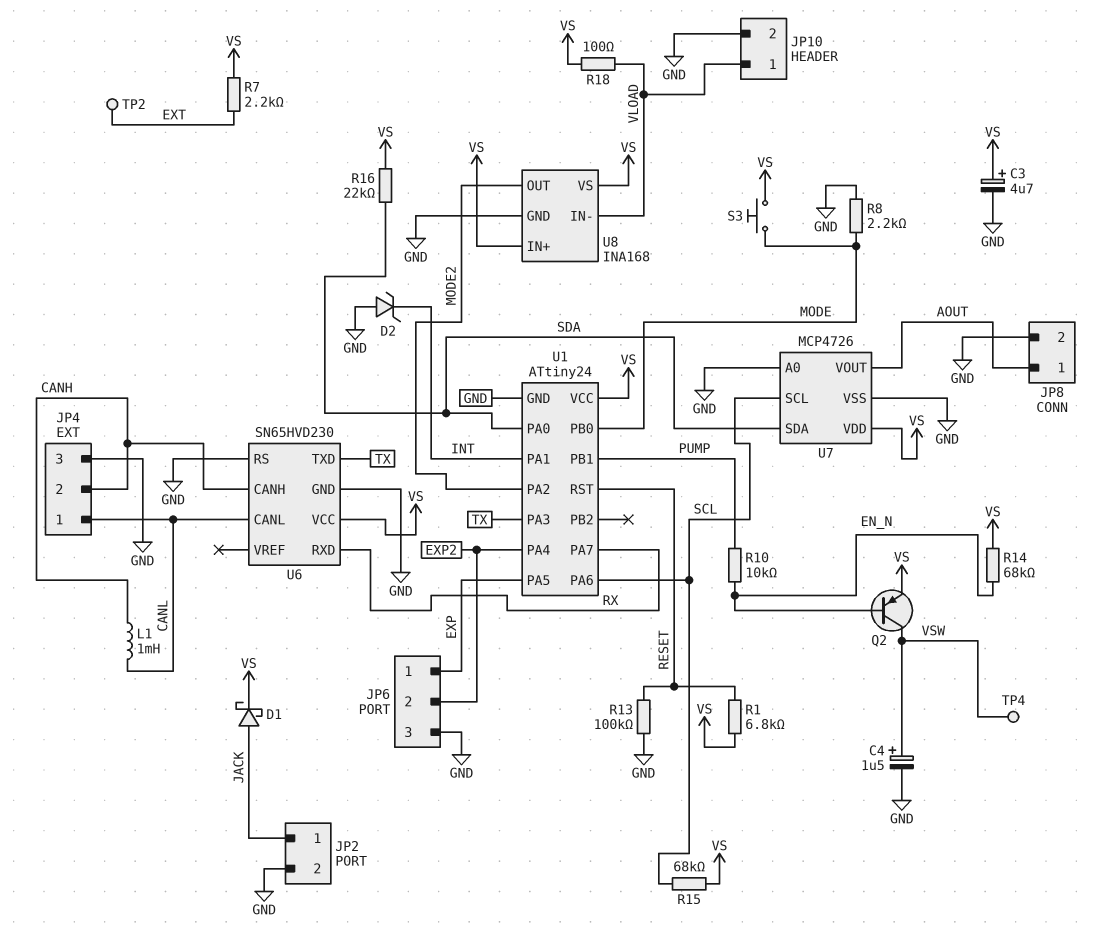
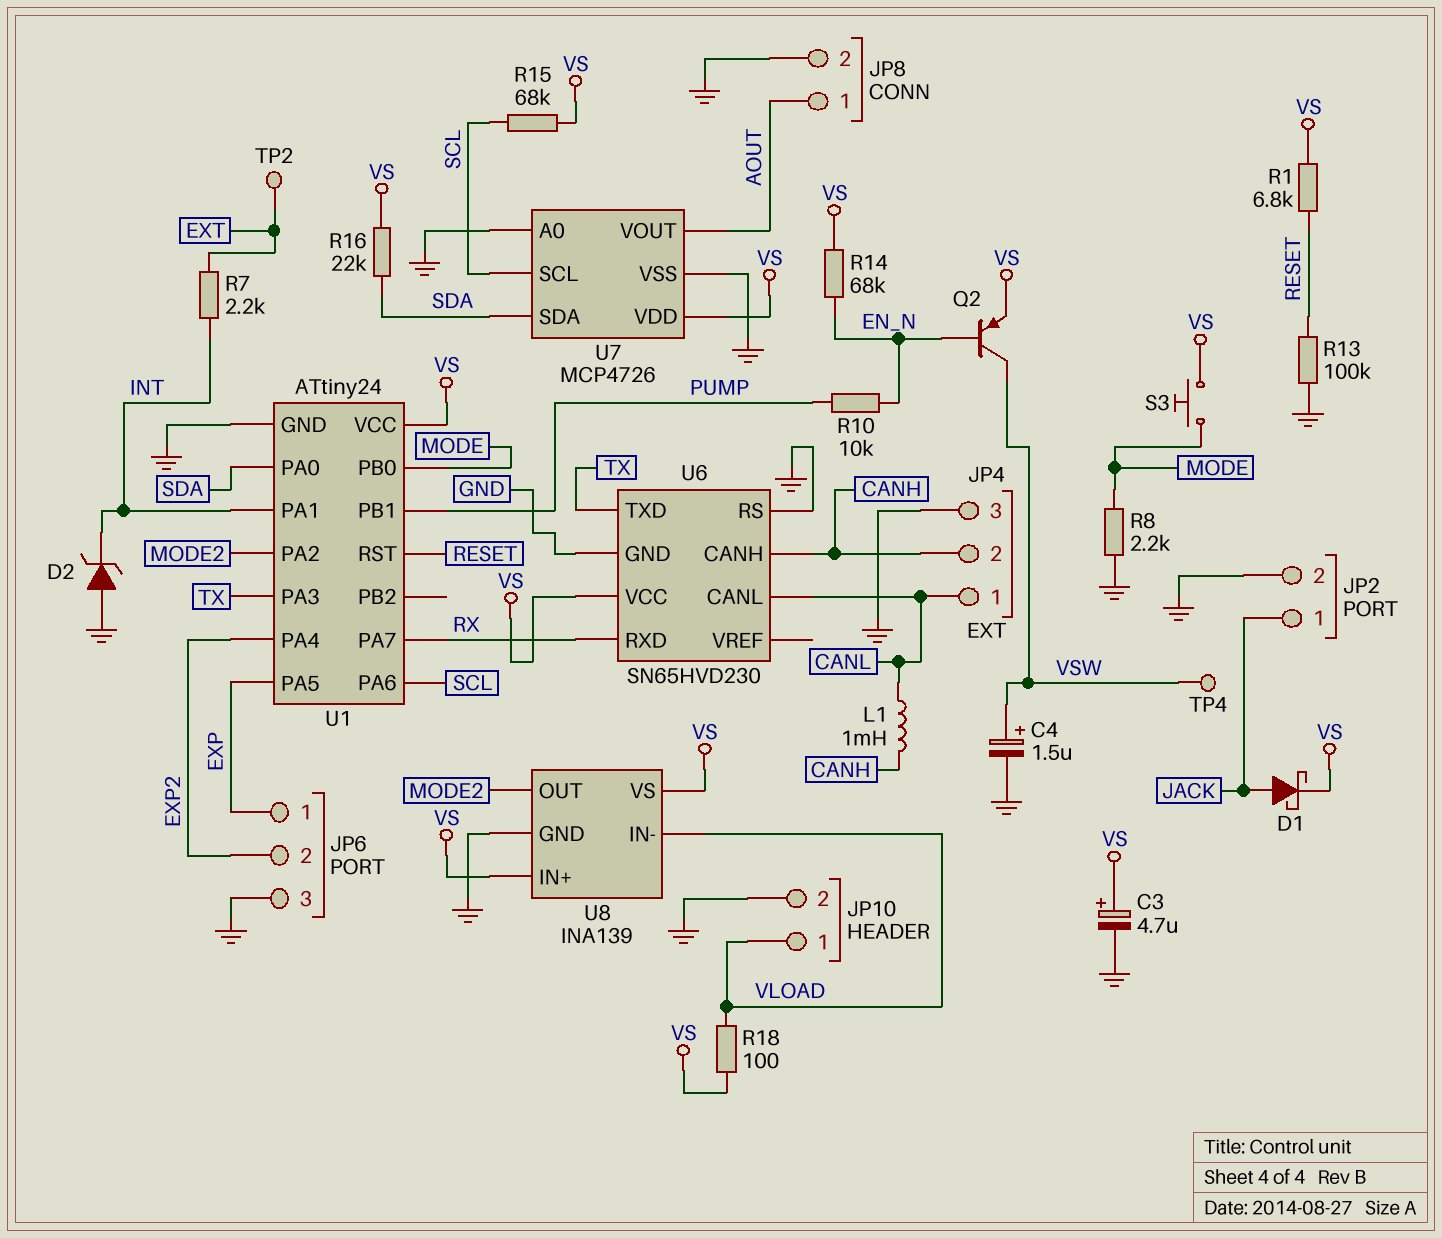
R7: 2.2k (EXT, VS) -> 2.2k (EXT, INT)
U8: INA168 -> INA139

